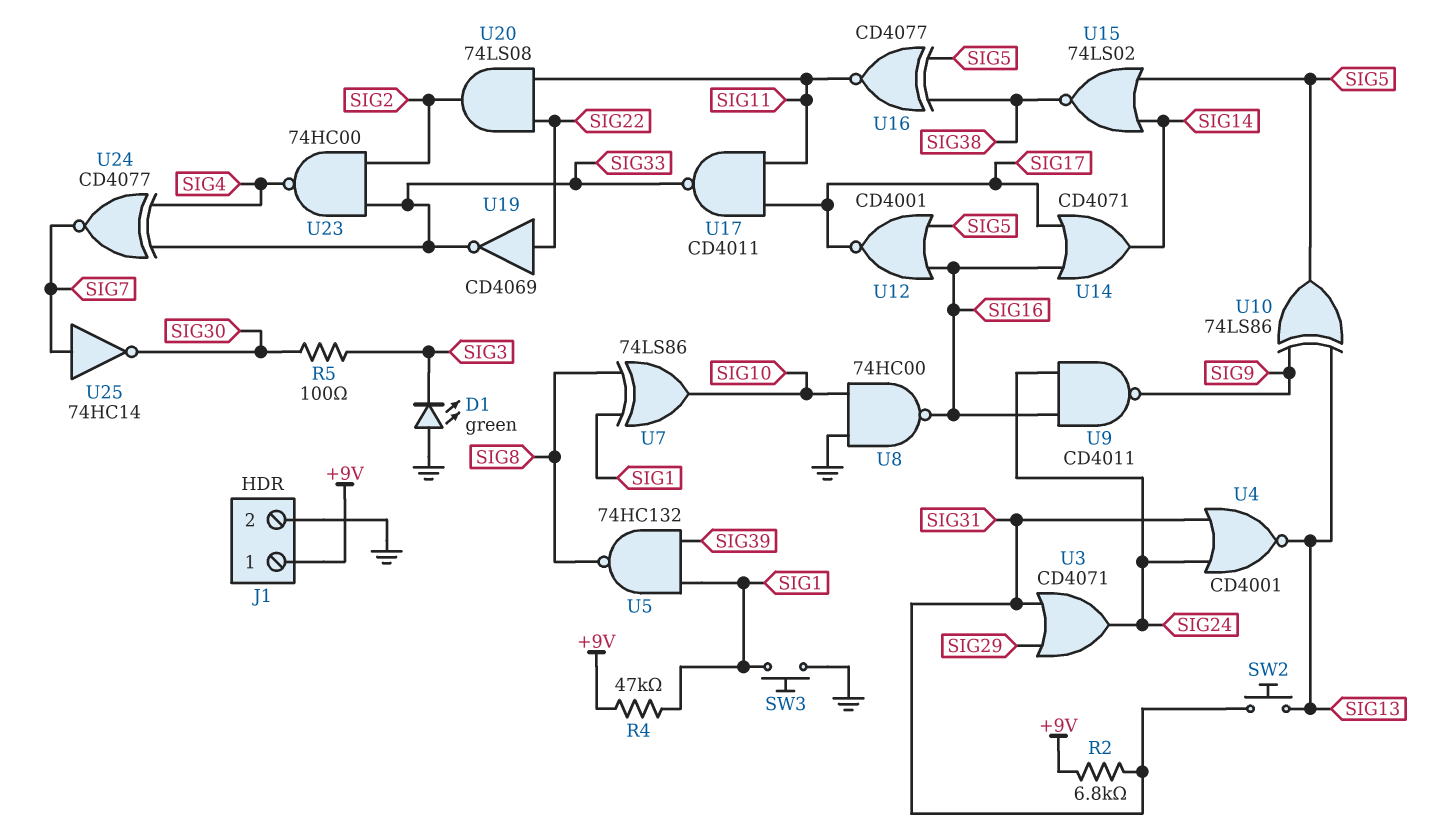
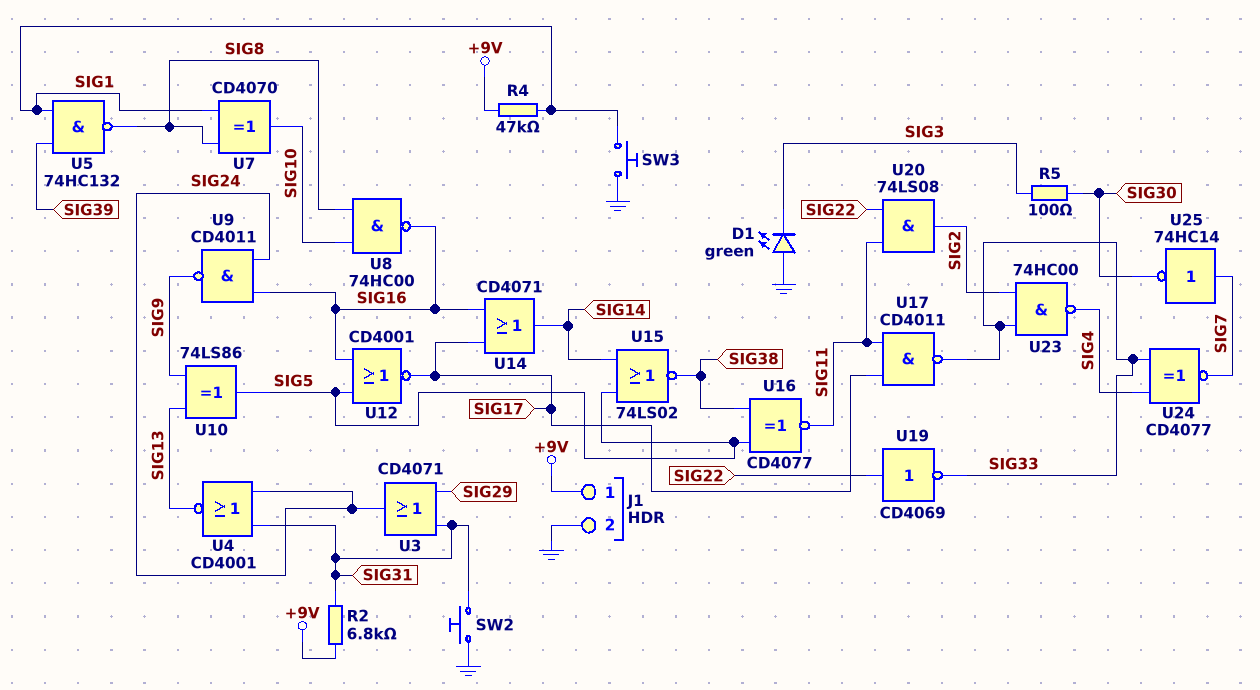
SW2: button (SIG13, SIG31) -> button (GND, SIG31)
U7: XOR 74LS86 (in SIG1, in SIG8, out SIG10) -> XOR CD4070 (in SIG1, in SIG8, out SIG10)
U8: NAND 74HC00 (in GND, in SIG10, out SIG16) -> NAND 74HC00 (in SIG8, in SIG10, out SIG16)

